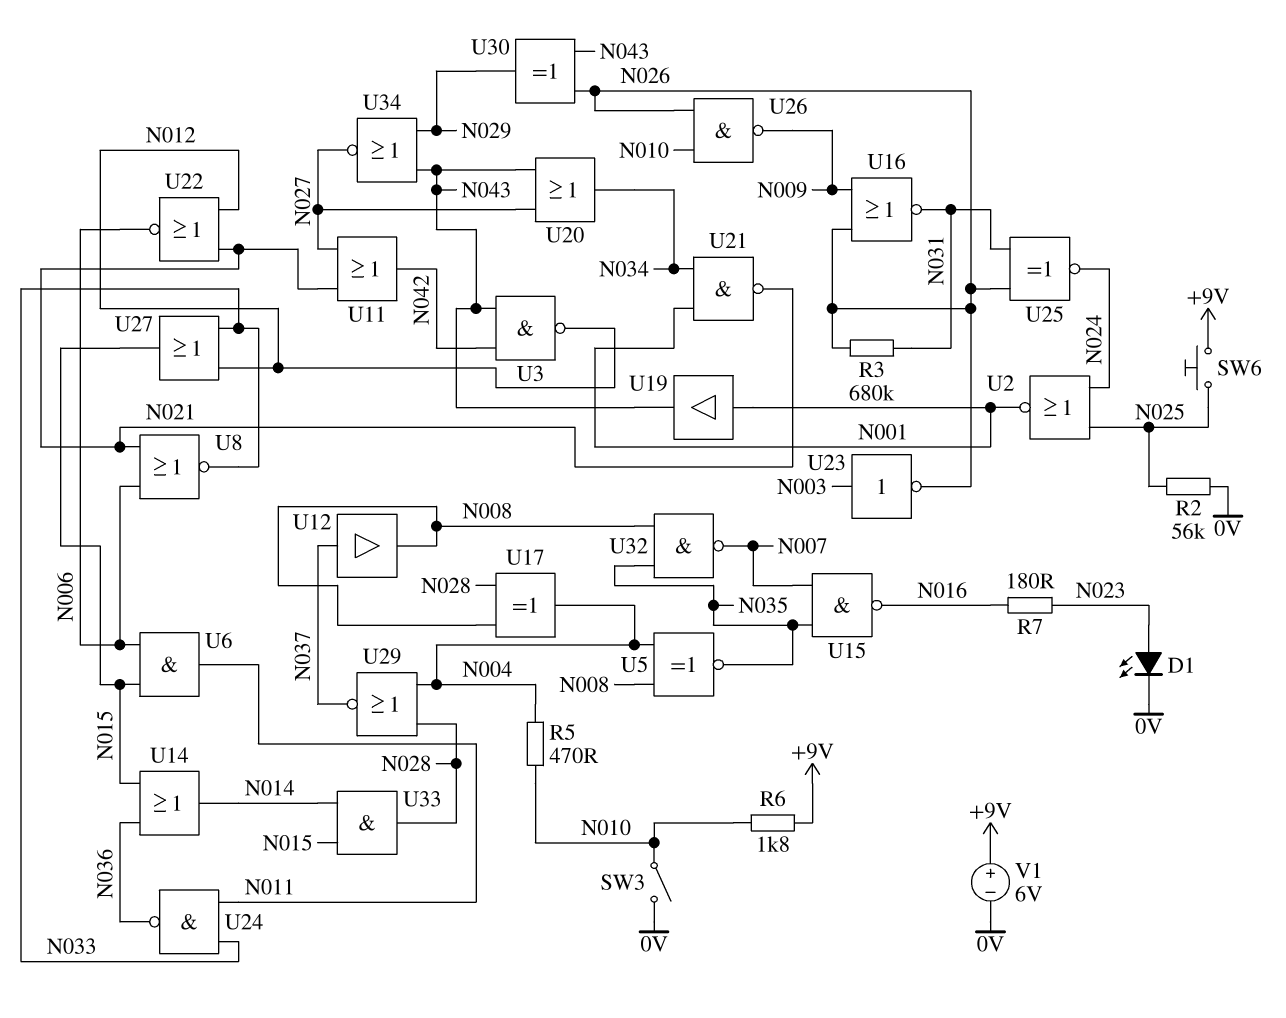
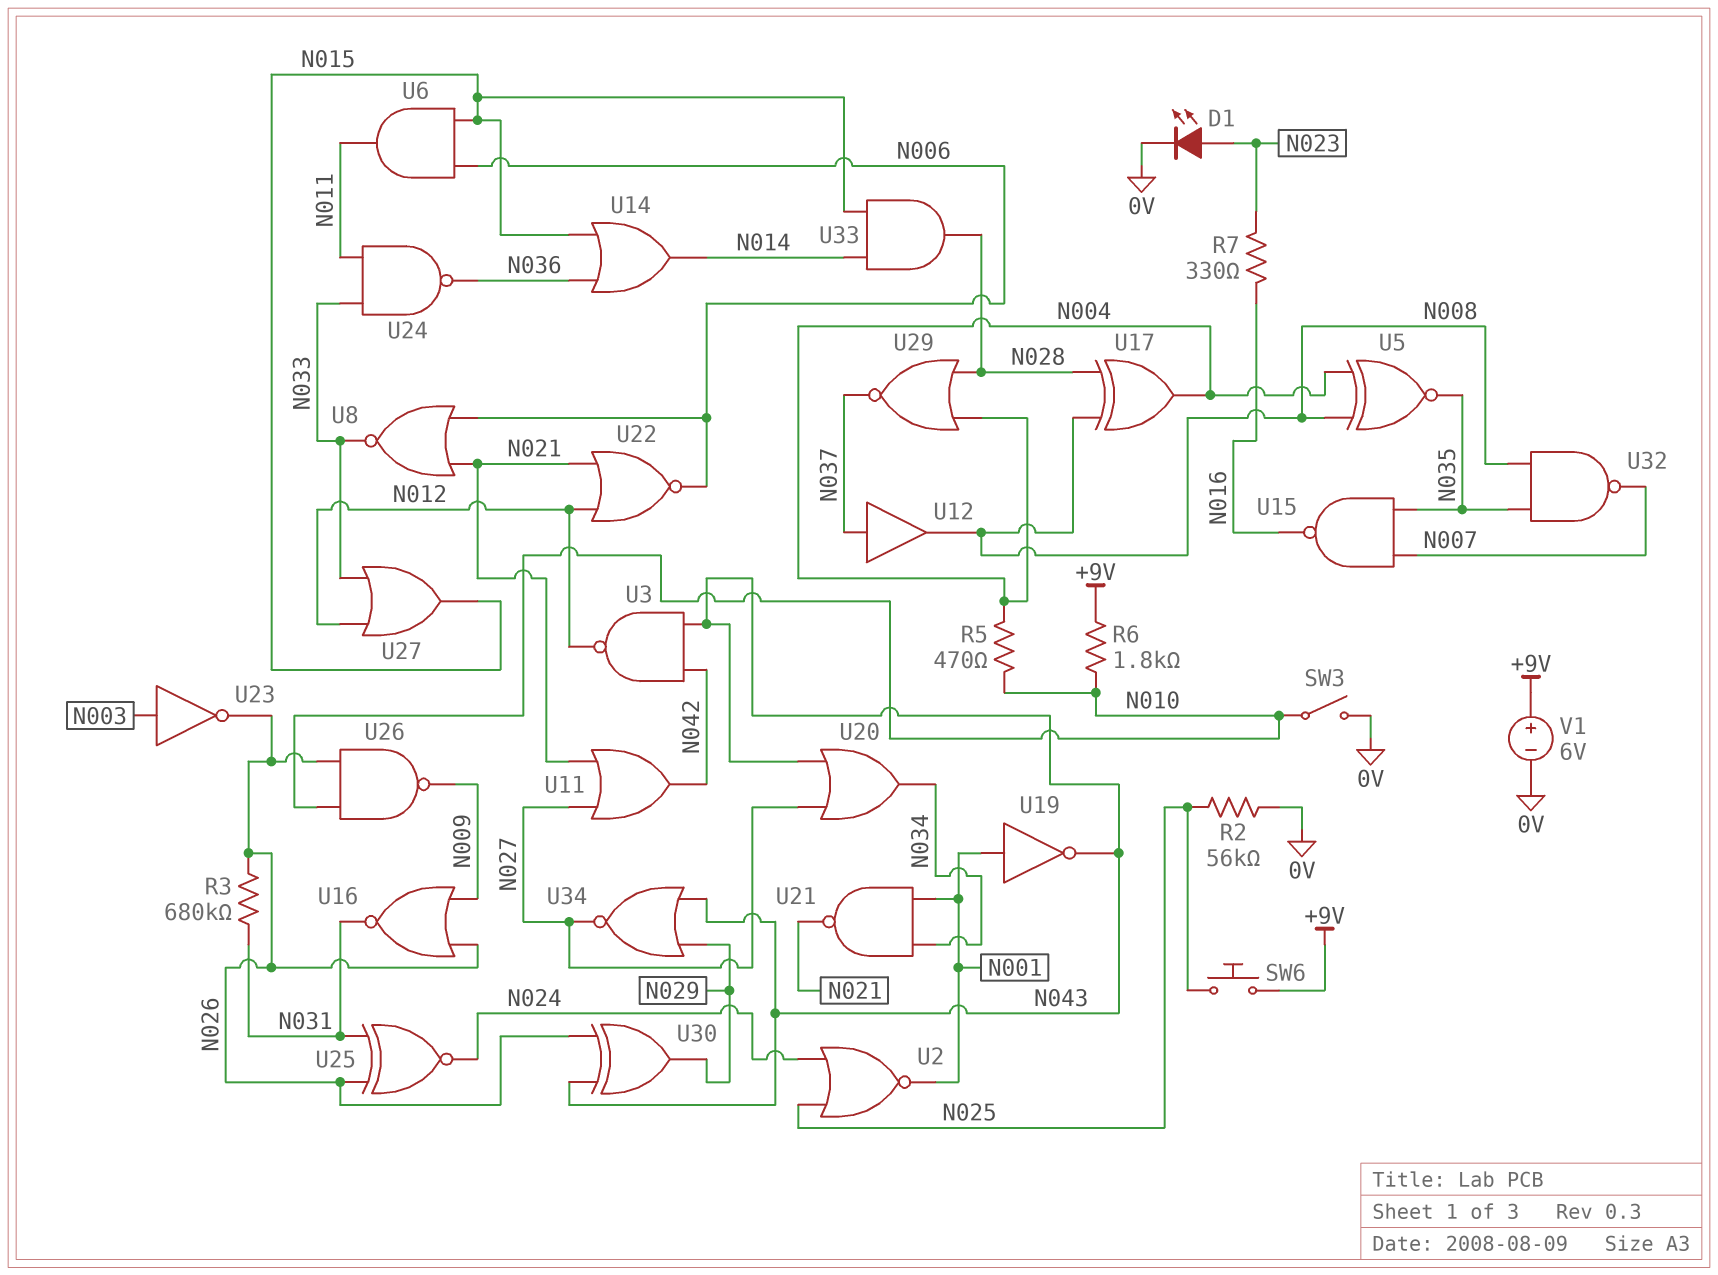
R7: 180 (N016, N023) -> 330 (N016, N023)
U19: buffer (in N001, out N043) -> NOT (in N001, out N043)

